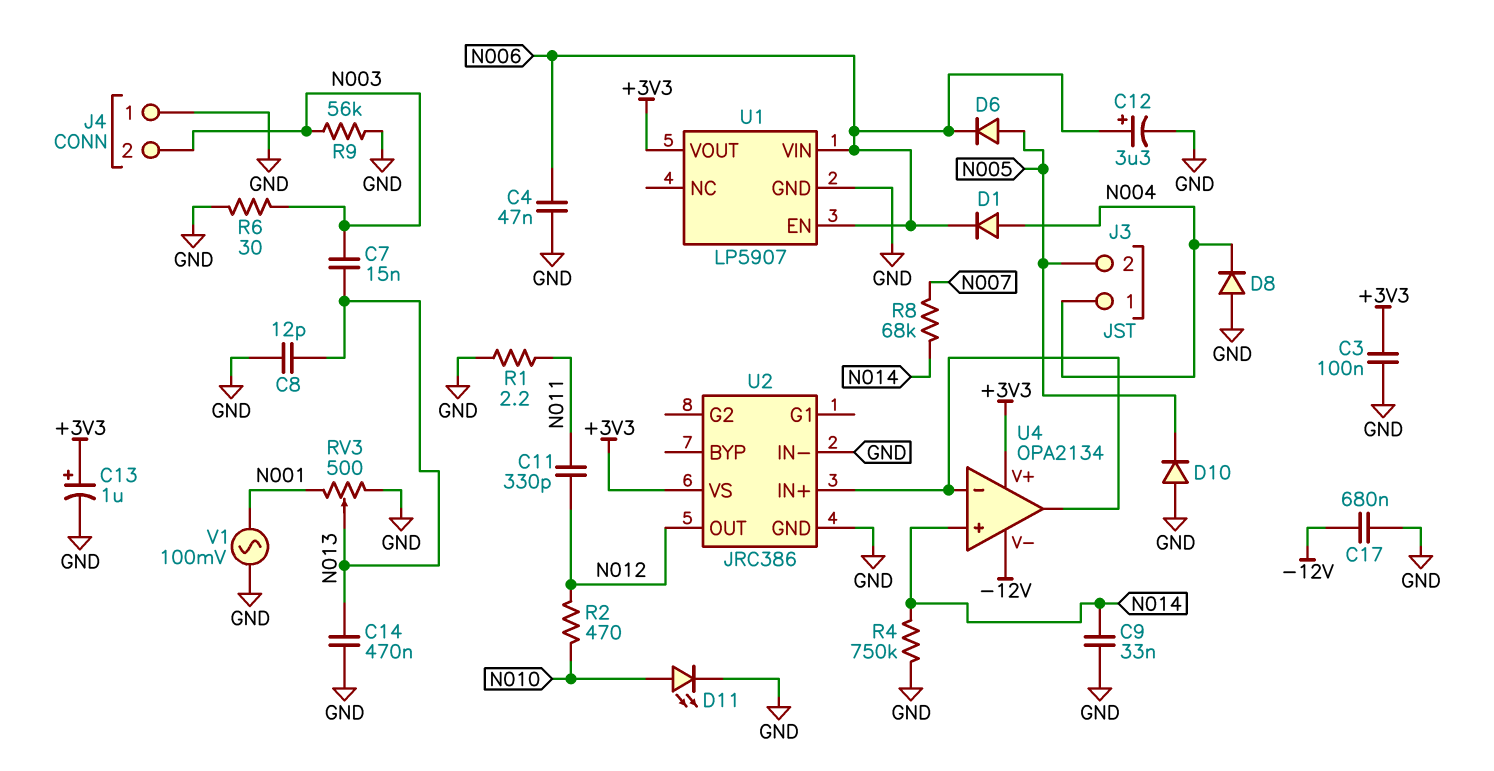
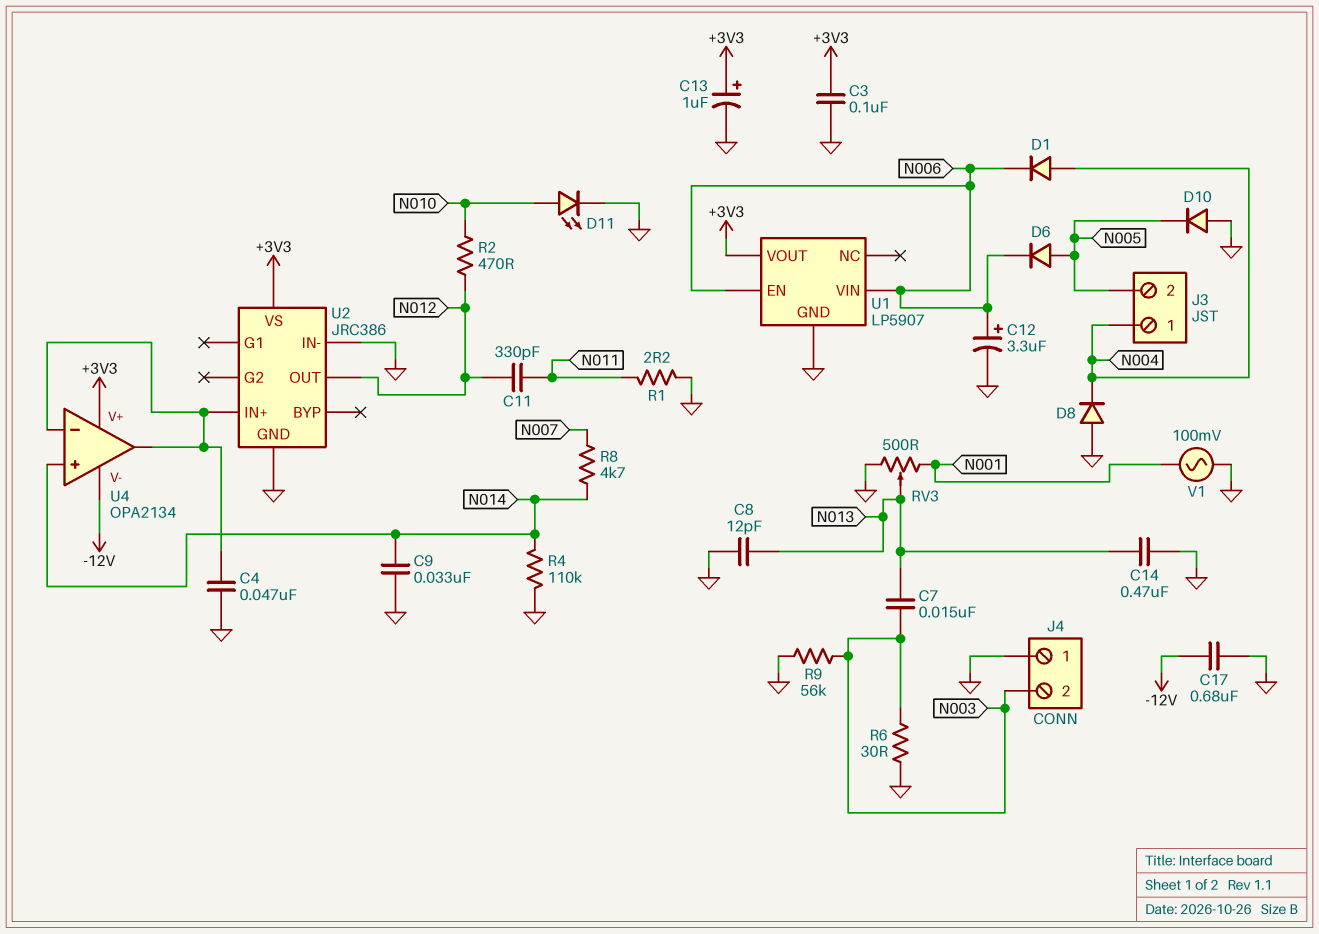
C4: 47nF (GND, N006) -> 47nF (GND, U2/IN+)
R4: 750k (GND, N014) -> 110k (GND, N014)
R8: 68k (N007, N014) -> 4.7k (N007, N014)

